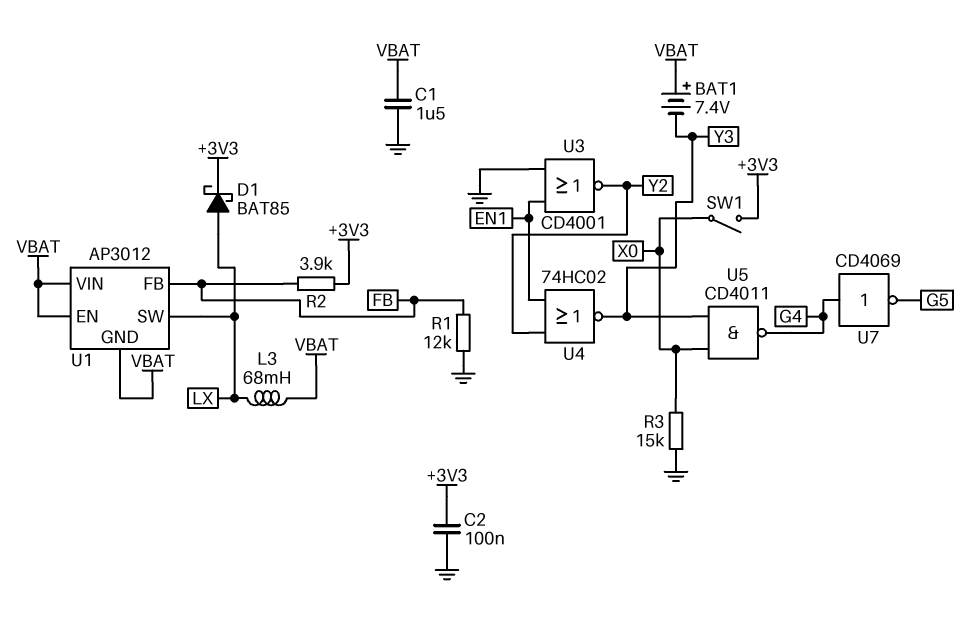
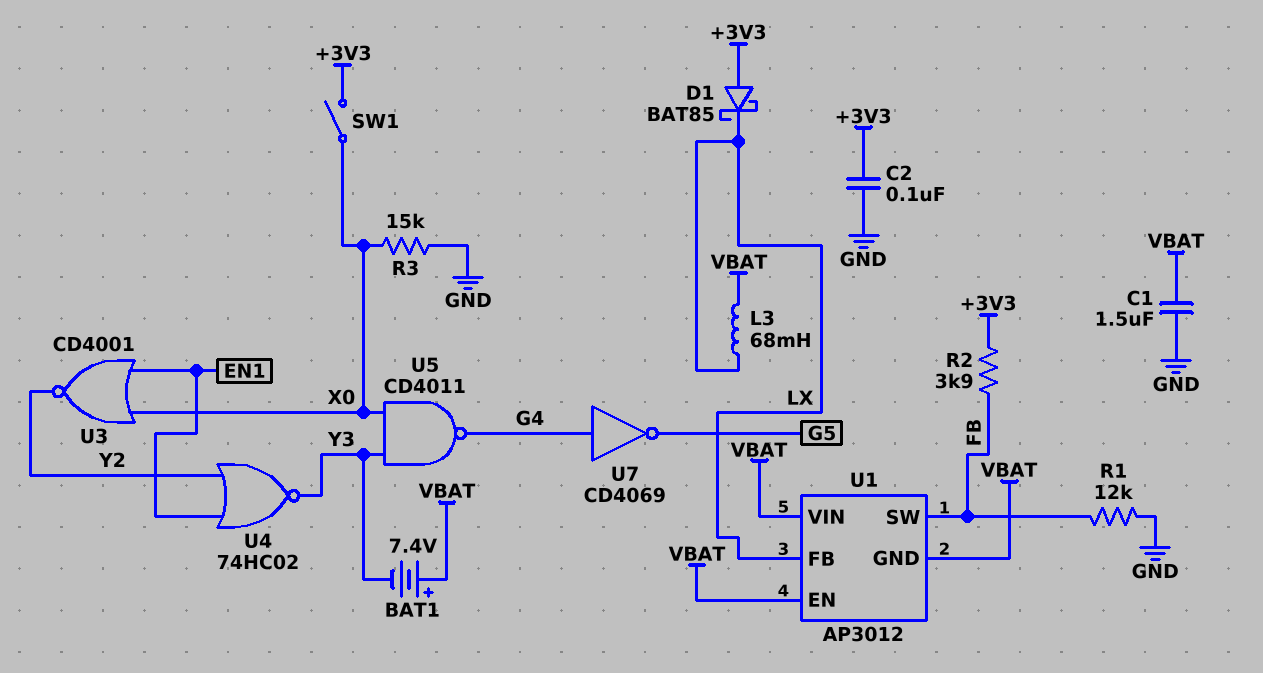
D1: schottky BAT85 (A LX, K +3V3) -> schottky BAT85 (A +3V3, K LX)
U1 pin FB: FB -> LX
U1 pin SW: LX -> FB
U3: NOR CD4001 (in EN1, in GND, out Y2) -> NOR CD4001 (in EN1, in X0, out Y2)

